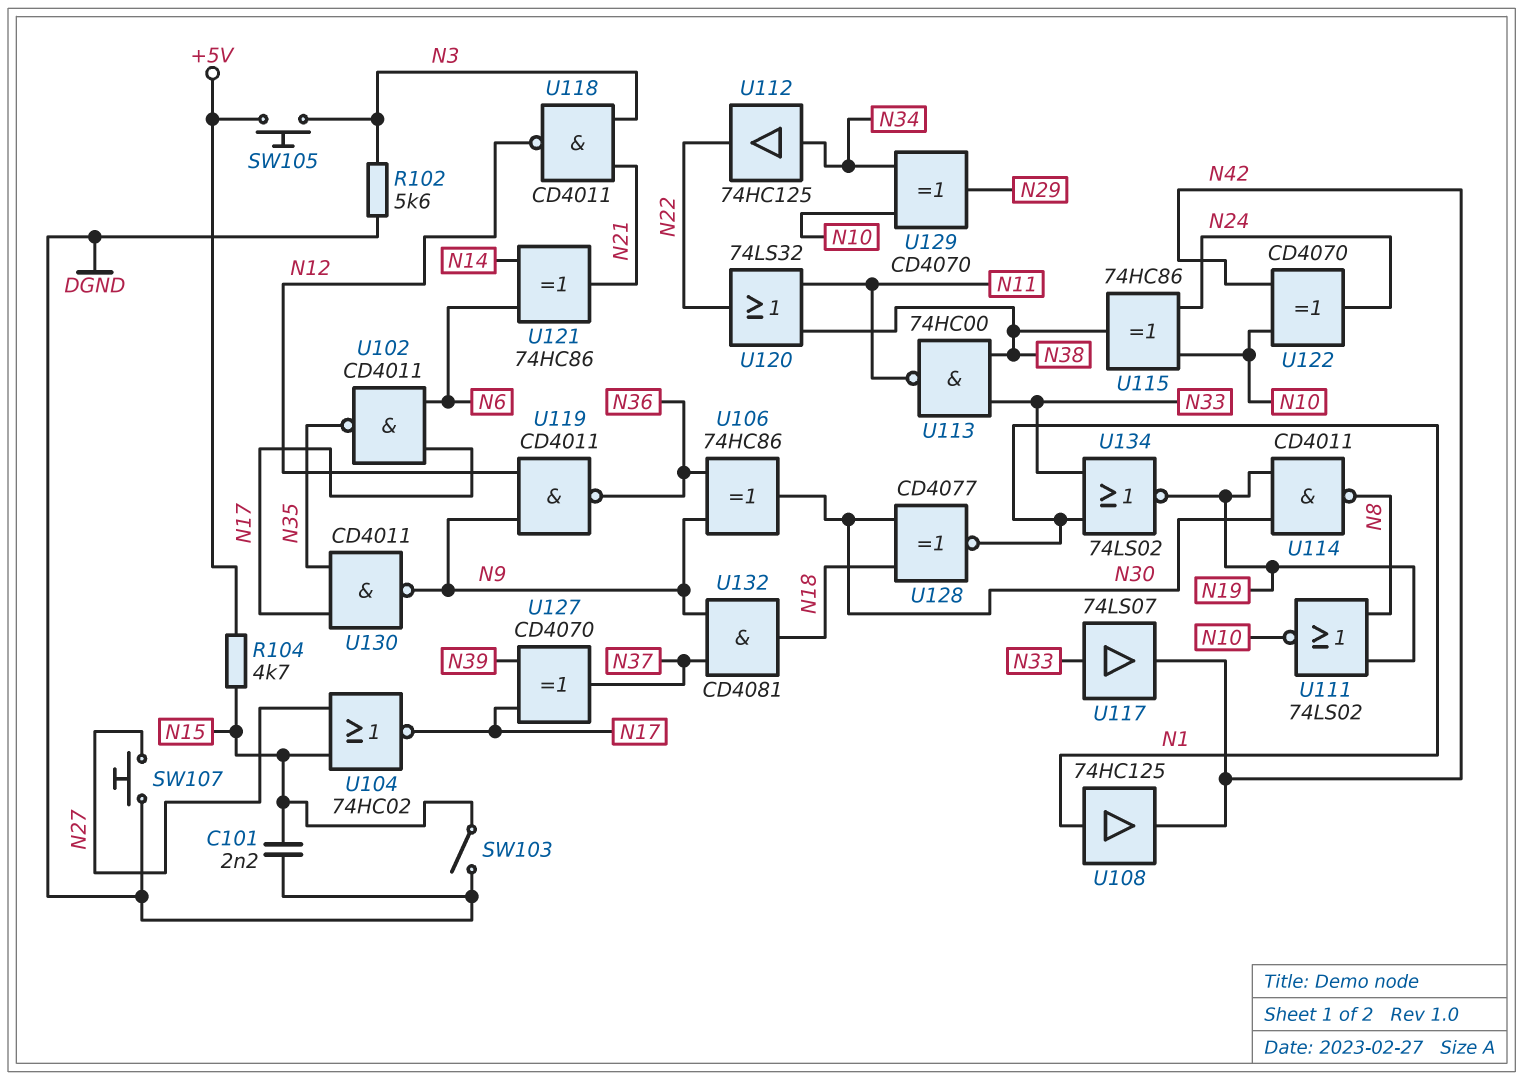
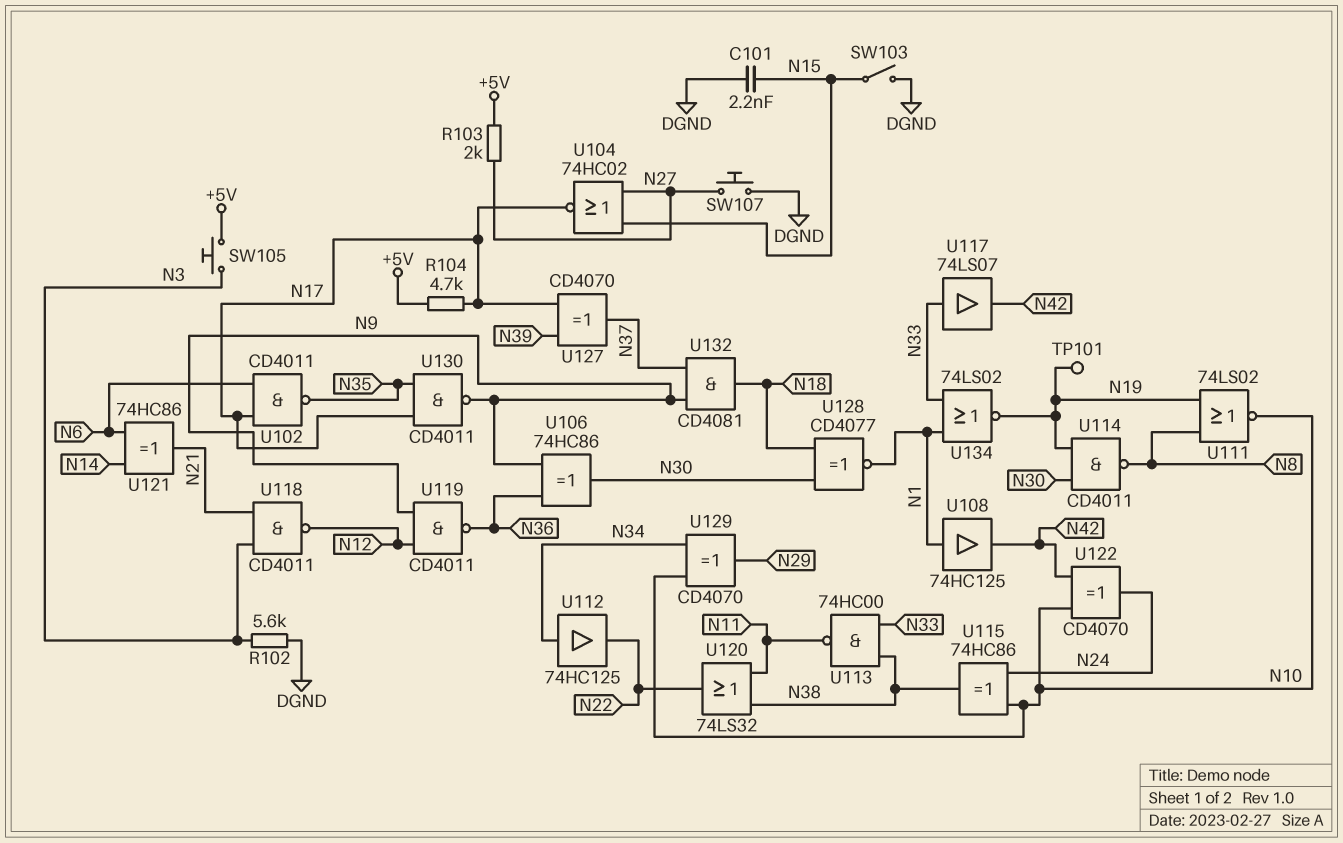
R103: none -> 2k (+5V, N27)
R104: 4.7k (+5V, N15) -> 4.7k (+5V, N17)
TP101: none -> test point (N19)

